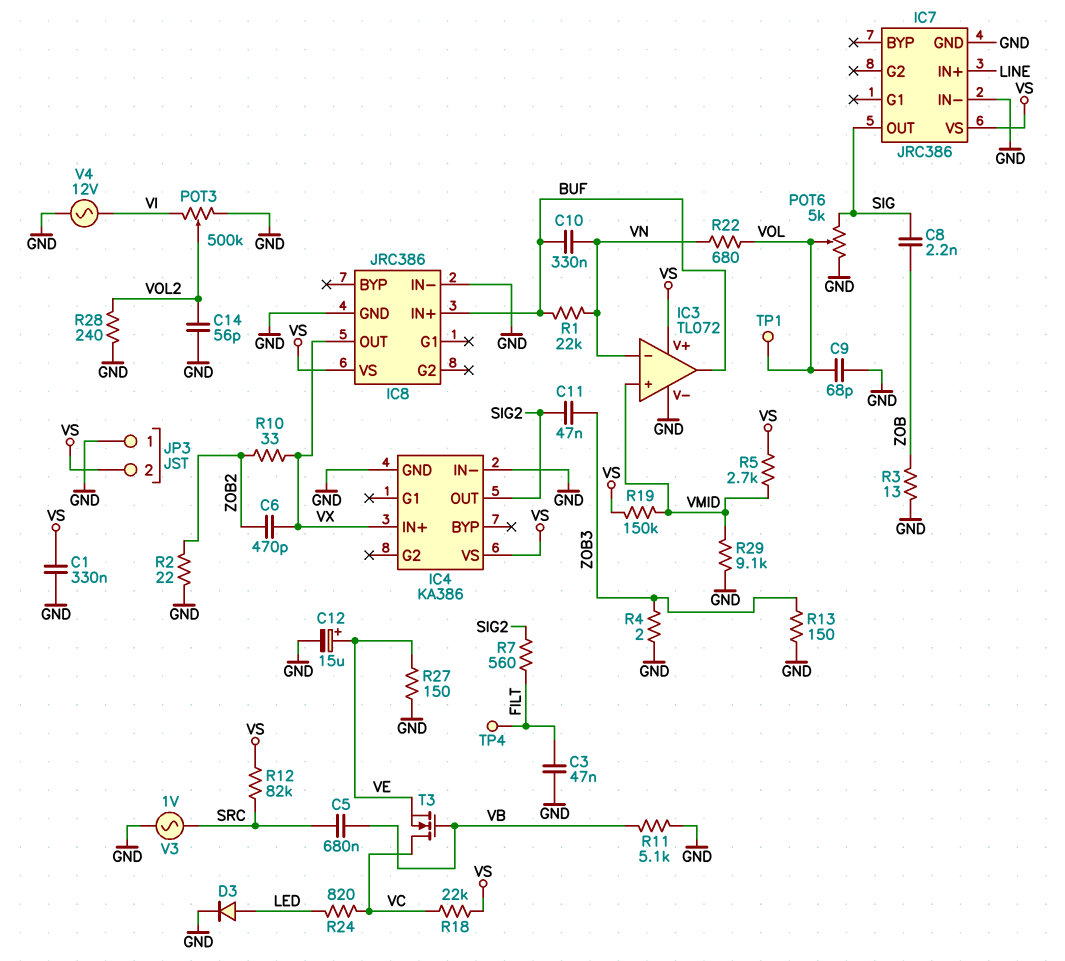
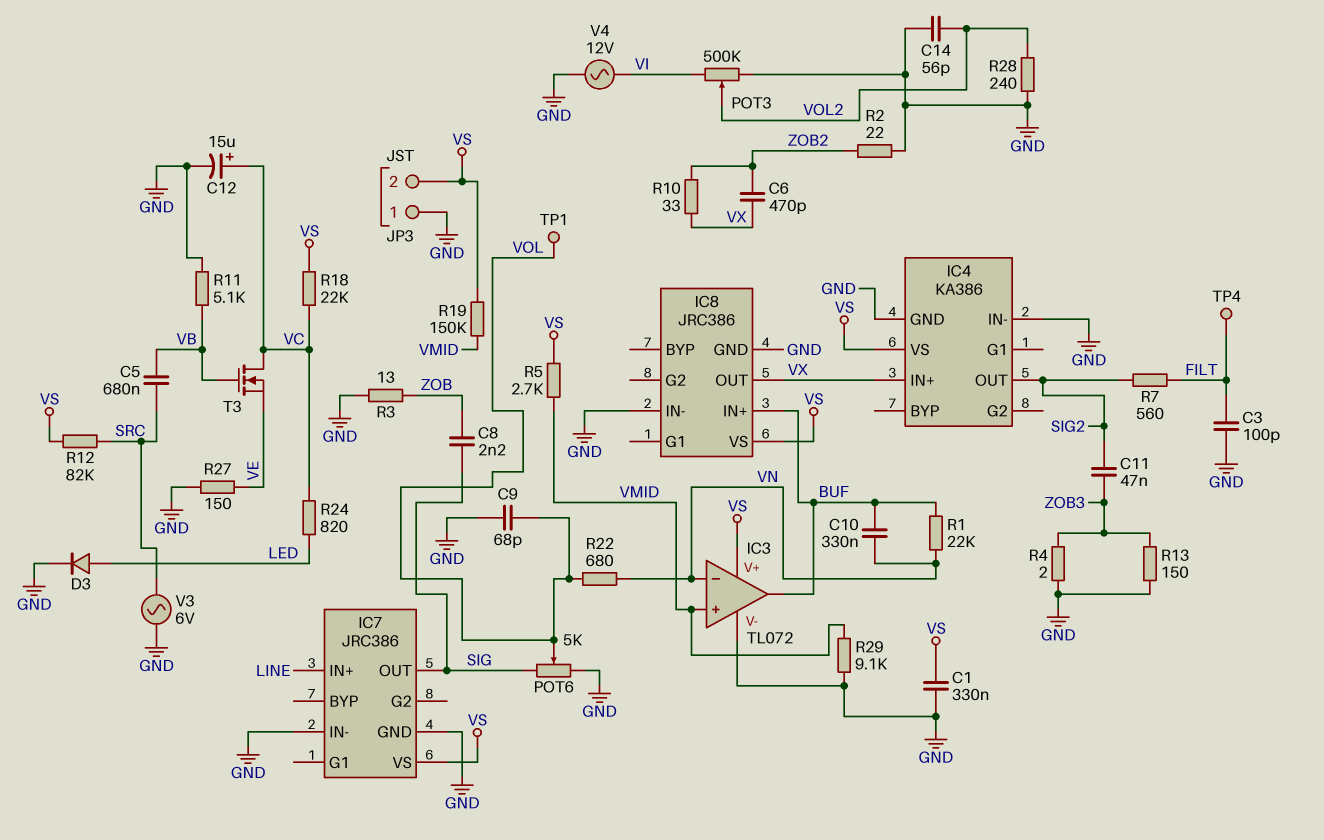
C3: 47nF (FILT, GND) -> 100pF (FILT, GND)
C12: 15uF (plus VE, minus GND) -> 15uF (plus VC, minus GND)
V3: AC 1V (GND, SRC) -> AC 6V (GND, SRC)

